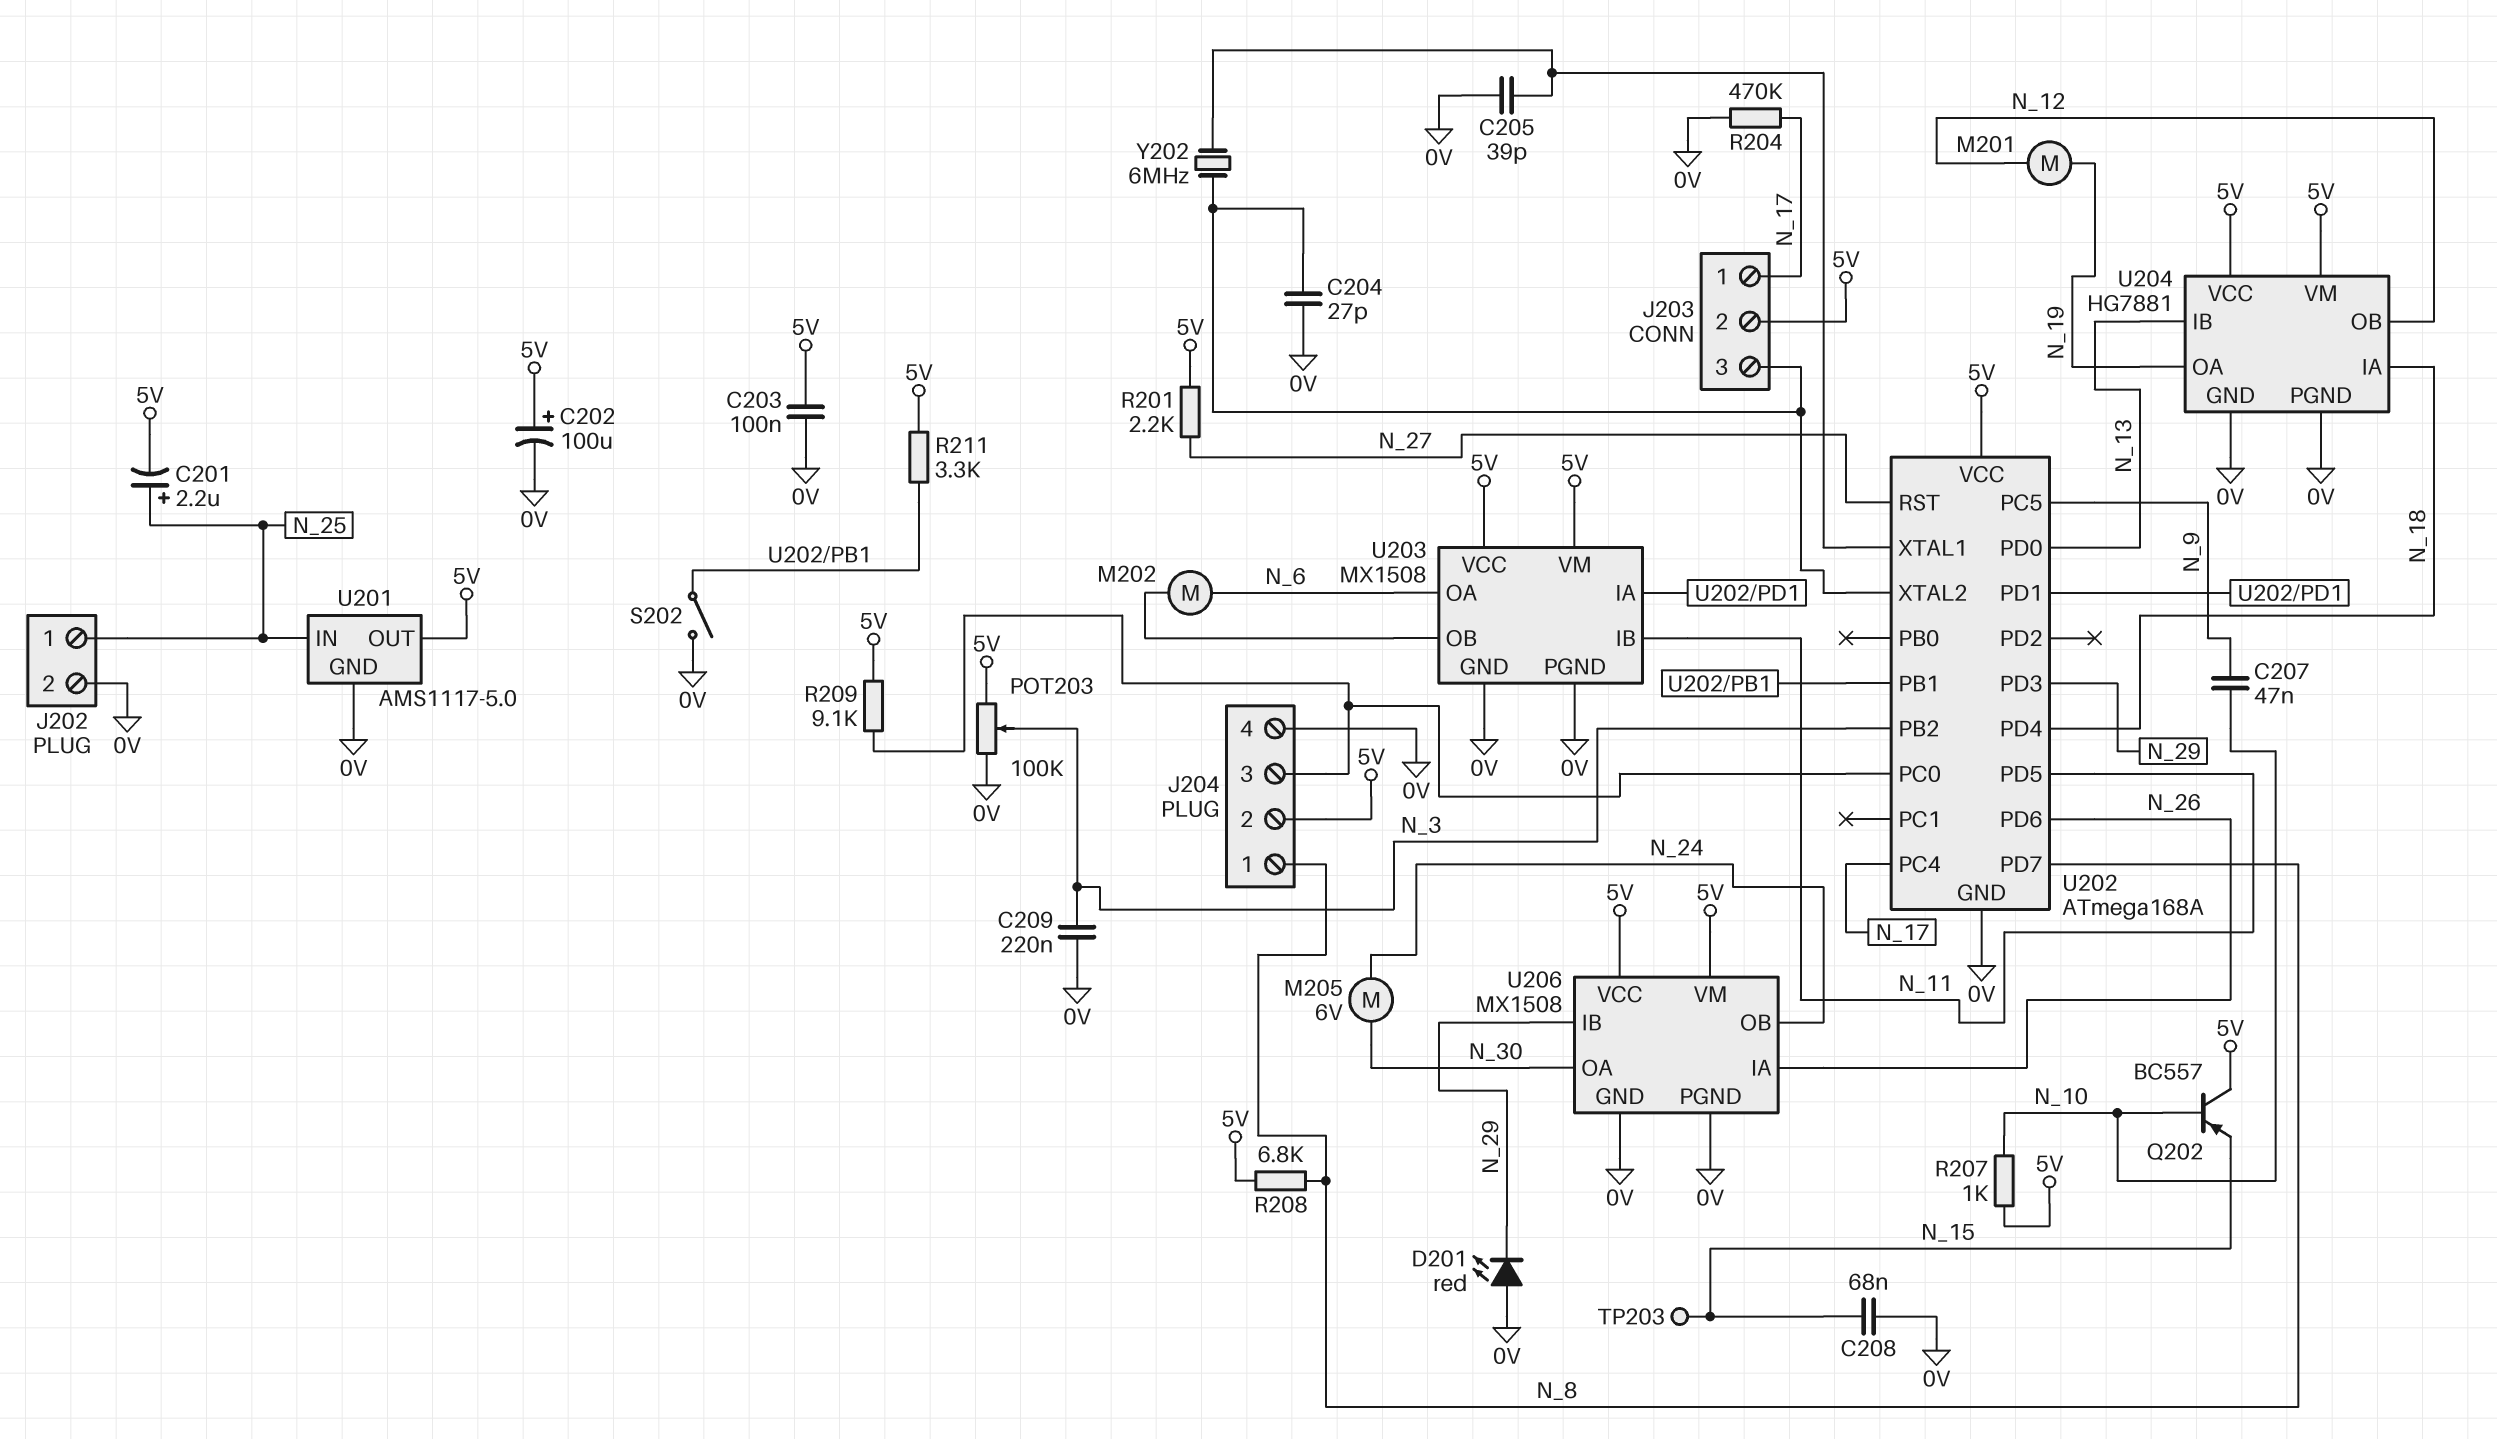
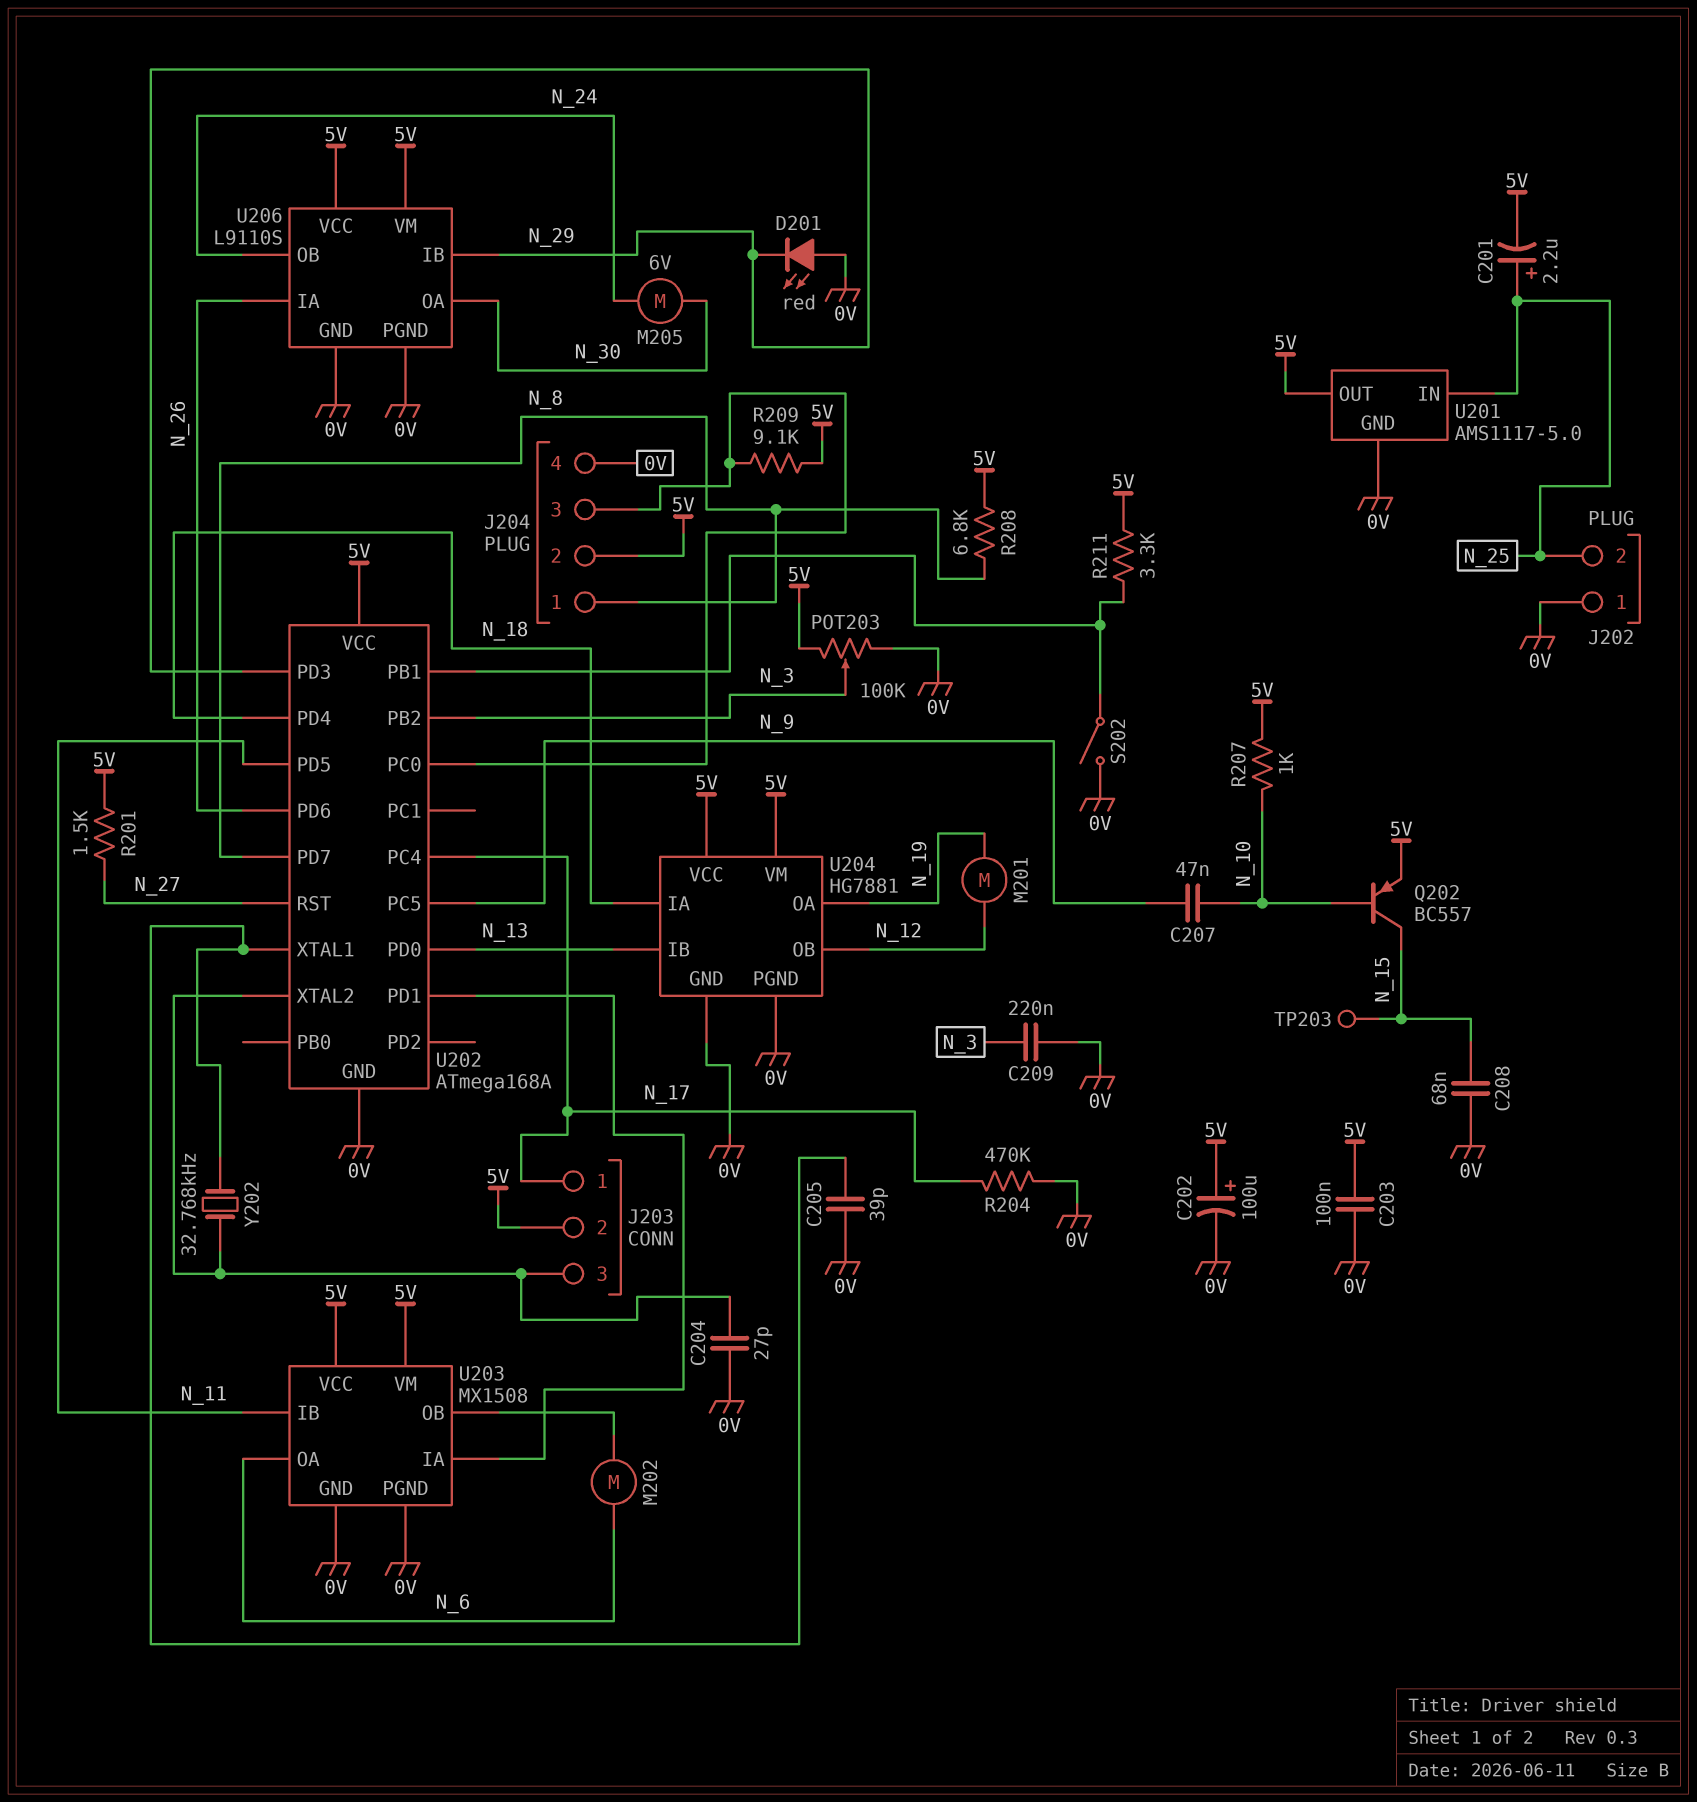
J202 pin 1: N_25 -> 0V
J202 pin 2: 0V -> N_25
Q202: PNP BC557 (B N_10, C 5V, E N_15) -> PNP BC557 (B N_10, C N_15, E 5V)
R201: 2.2k (5V, N_27) -> 1.5k (5V, N_27)
U206: MX1508 -> L9110S
Y202: 6MHz (J203/3, U202/XTAL1) -> 32.768kHz (J203/3, U202/XTAL1)

